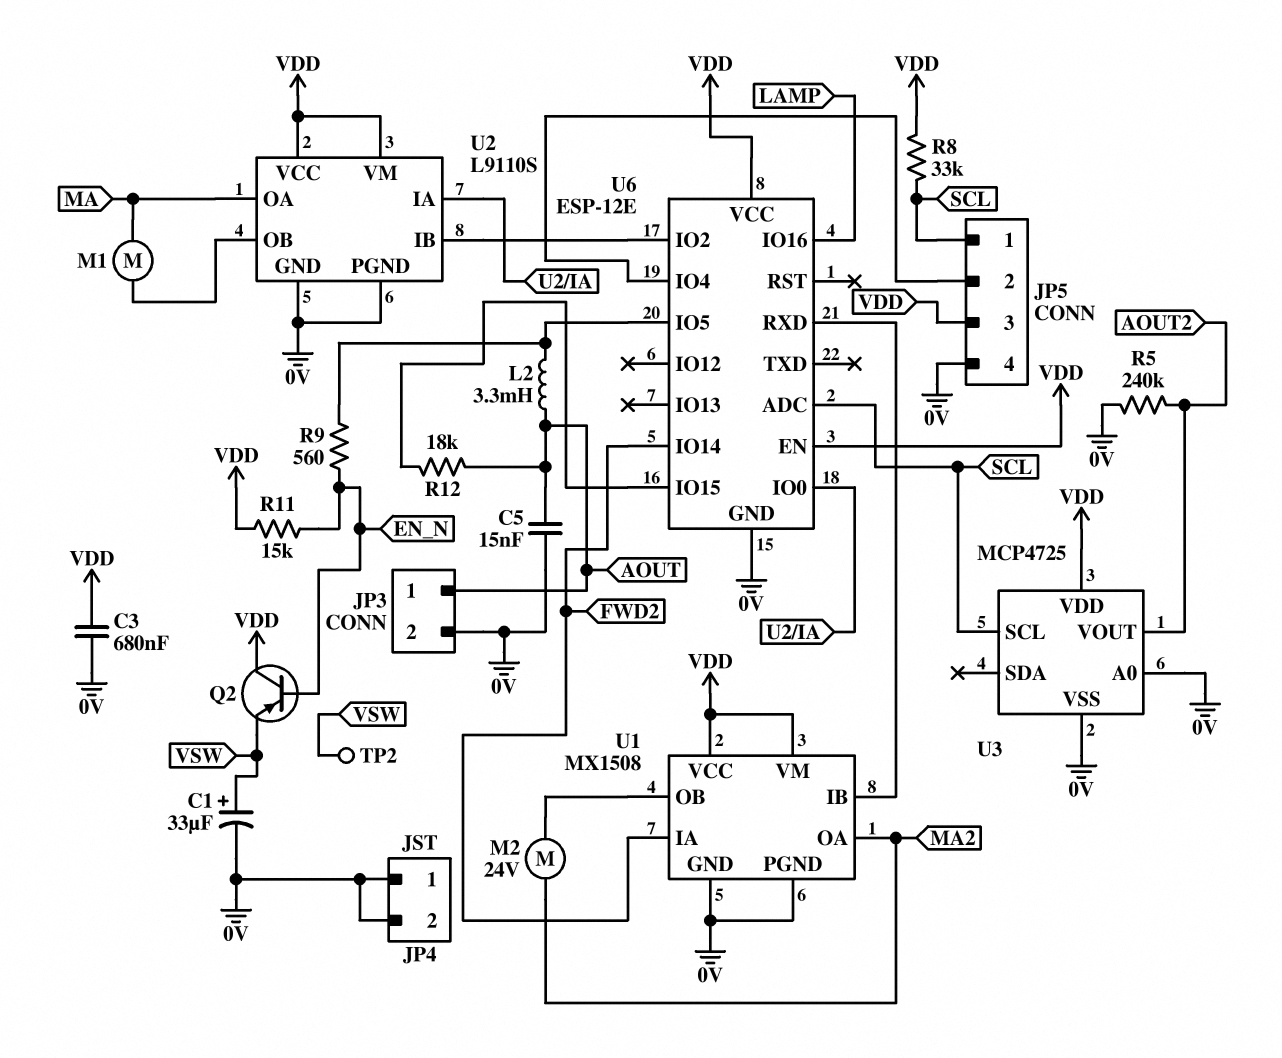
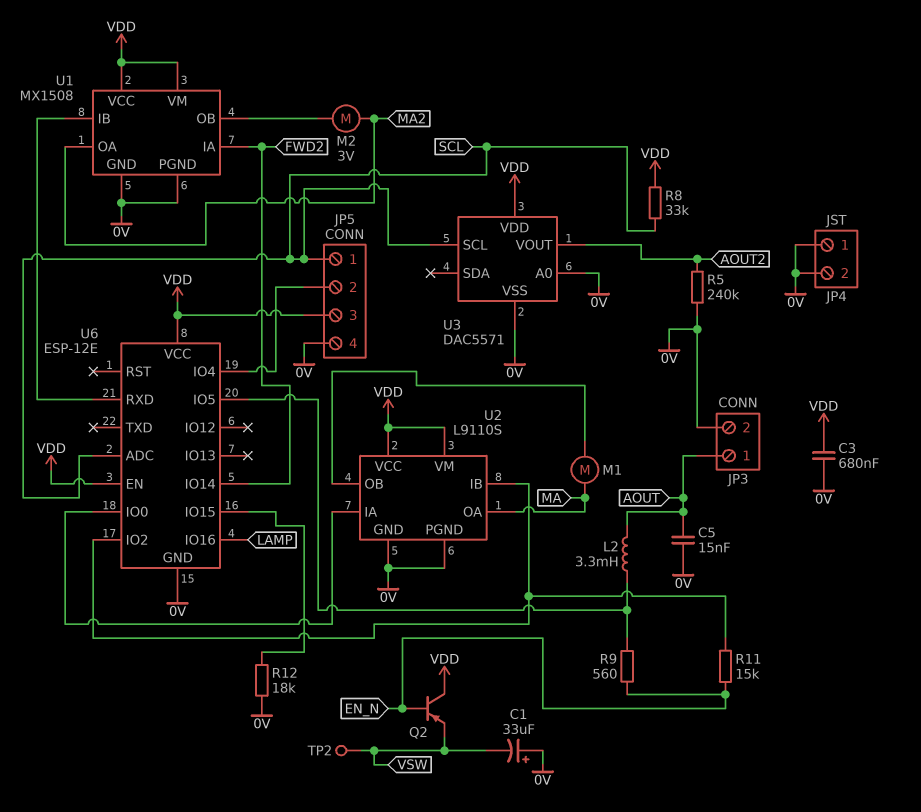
C1: 33uF (plus VSW, minus 0V) -> 33uF (plus 0V, minus VSW)
M2: motor 24V (MA2, U1/OB) -> motor 3V (MA2, U1/OB)
R11: 15k (EN_N, VDD) -> 15k (EN_N, U2/IB)
R12: 18k (AOUT, U6/IO15) -> 18k (0V, U6/IO15)
U3: MCP4725 -> DAC5571

